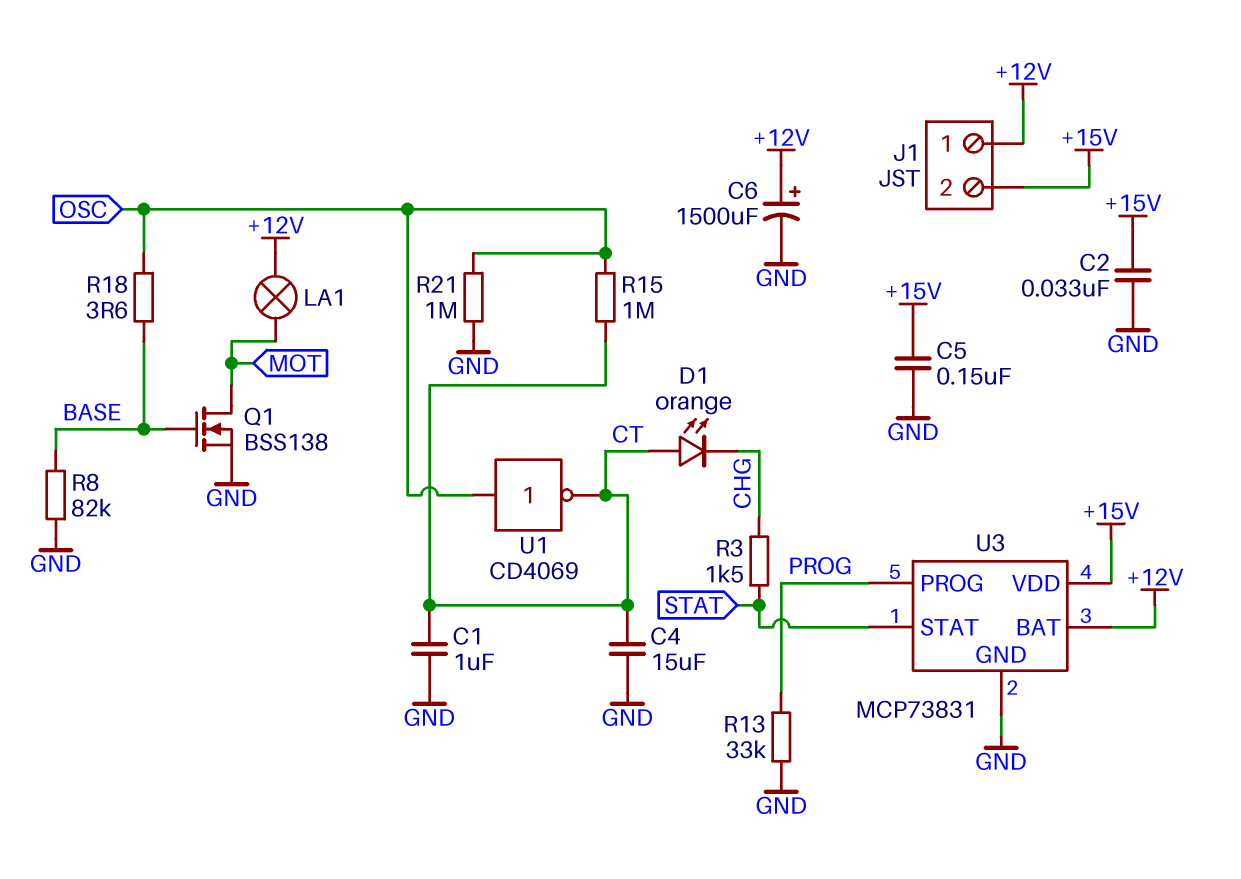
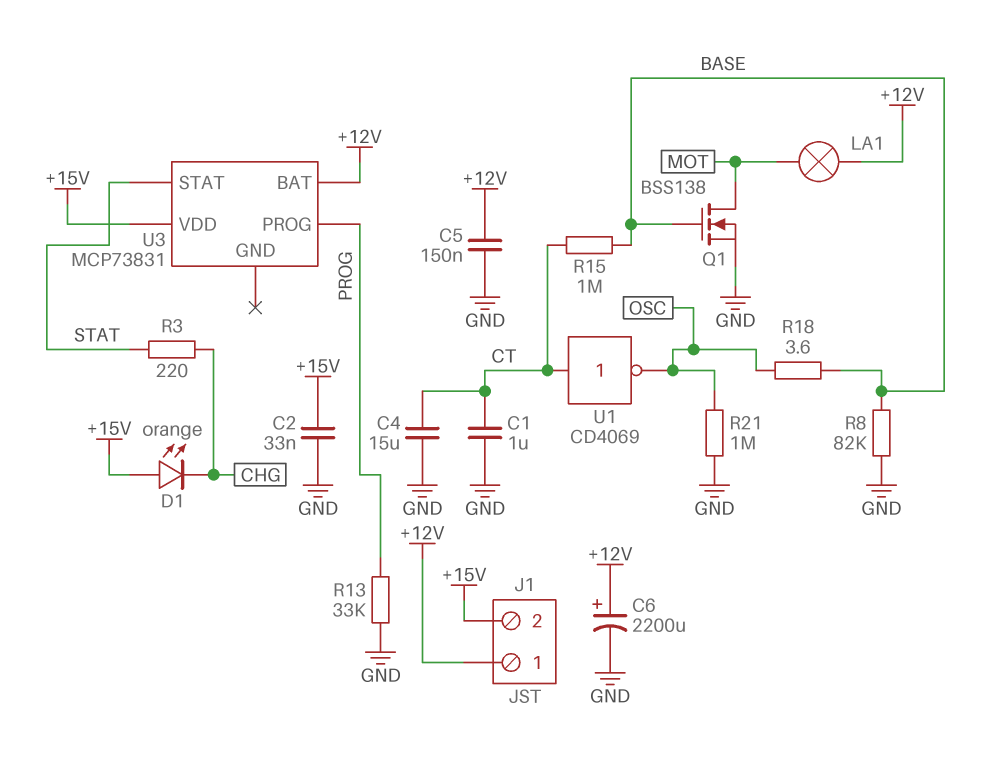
C5: 150nF (+15V, GND) -> 150nF (+12V, GND)
C6: 1500uF (plus +12V, minus GND) -> 2200uF (plus +12V, minus GND)
D1: LED orange (A CT, K CHG) -> LED orange (A +15V, K CHG)
R3: 1.5k (CHG, STAT) -> 220 (CHG, STAT)
R15: 1M (CT, OSC) -> 1M (BASE, CT)
U1: NOT CD4069 (in OSC, out CT) -> NOT CD4069 (in CT, out OSC)
U3 pin GND: GND -> none

